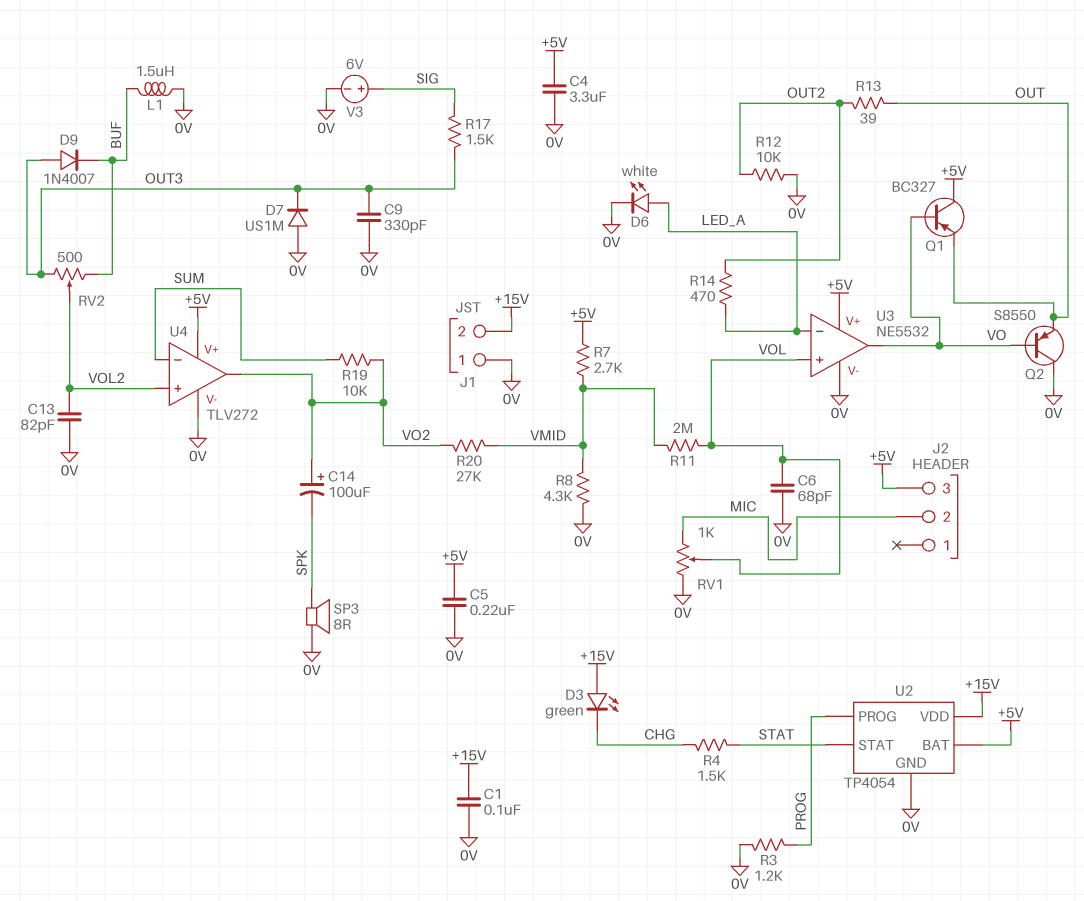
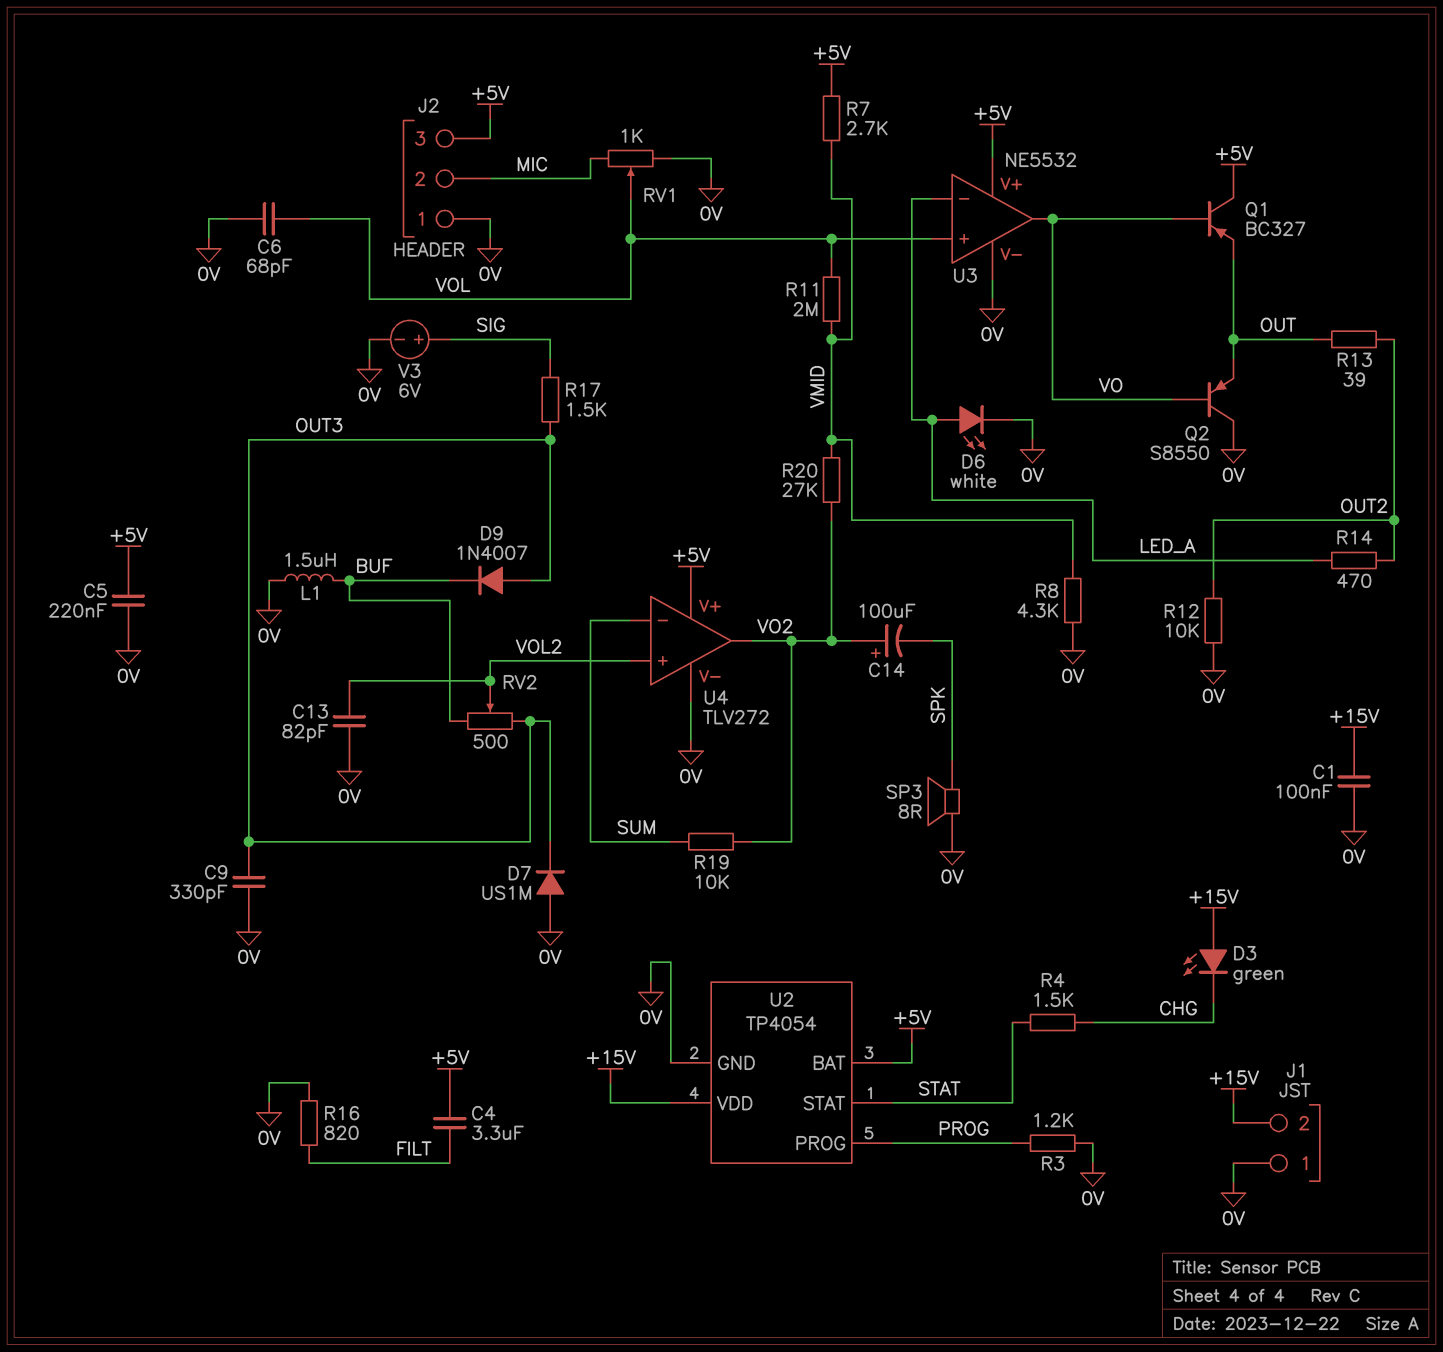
C4: 3.3uF (+5V, 0V) -> 3.3uF (+5V, FILT)
J2 pin 1: none -> 0V
R16: none -> 820 (0V, FILT)

